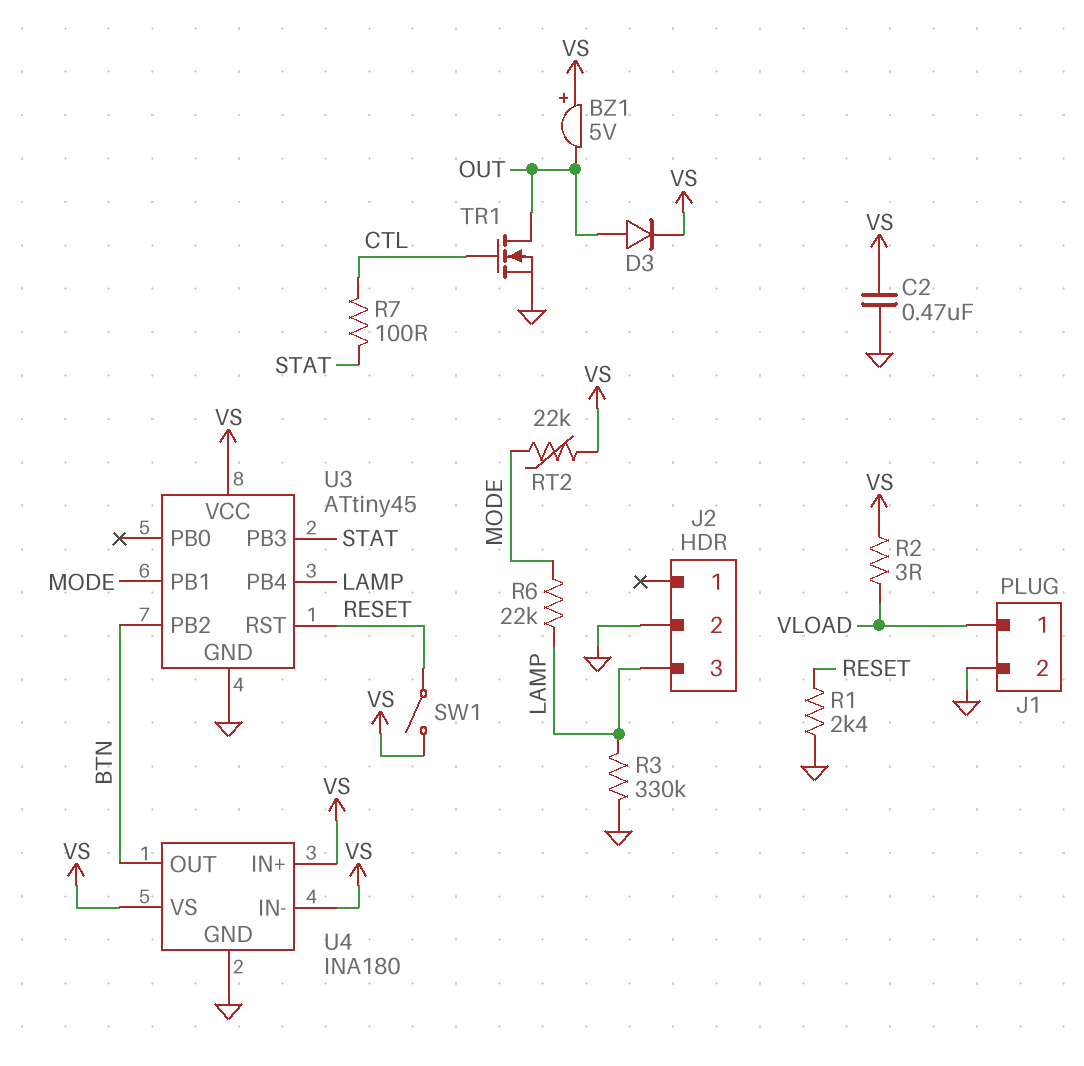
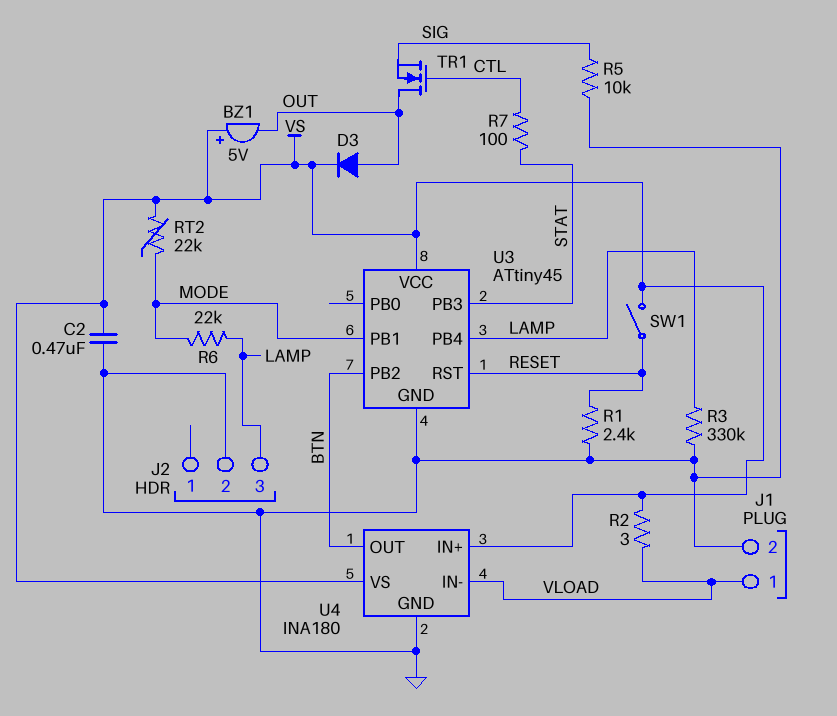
R5: none -> 10k (GND, SIG)
TR1: NMOS (G CTL, D OUT, S GND) -> NMOS (G CTL, D OUT, S SIG)
U4 pin IN-: VS -> VLOAD

